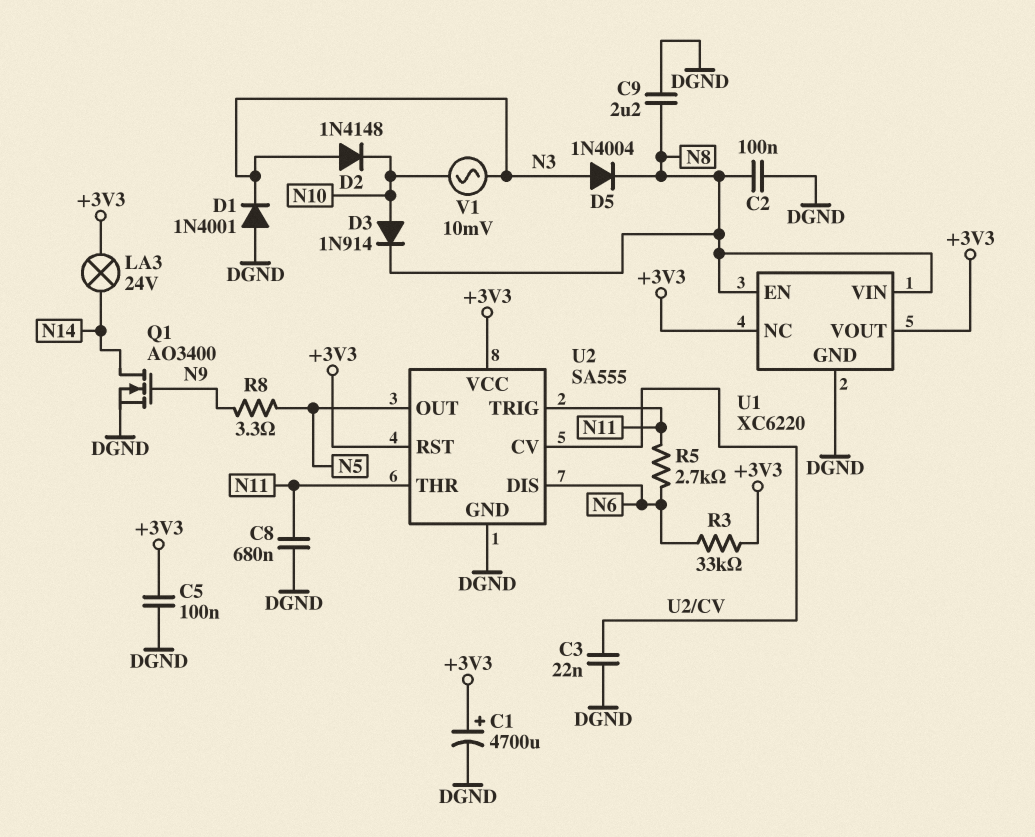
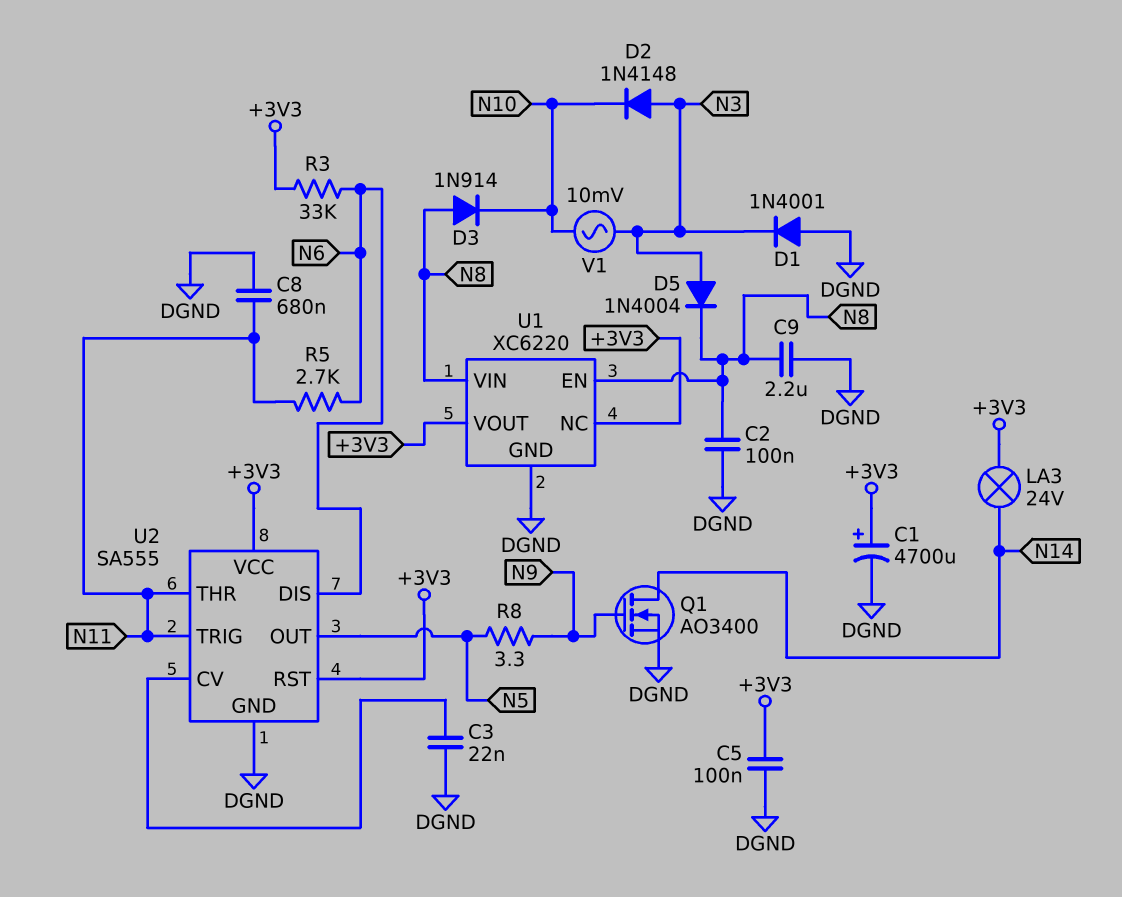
D3: diode 1N914 (A N10, K N8) -> diode 1N914 (A N8, K N10)

